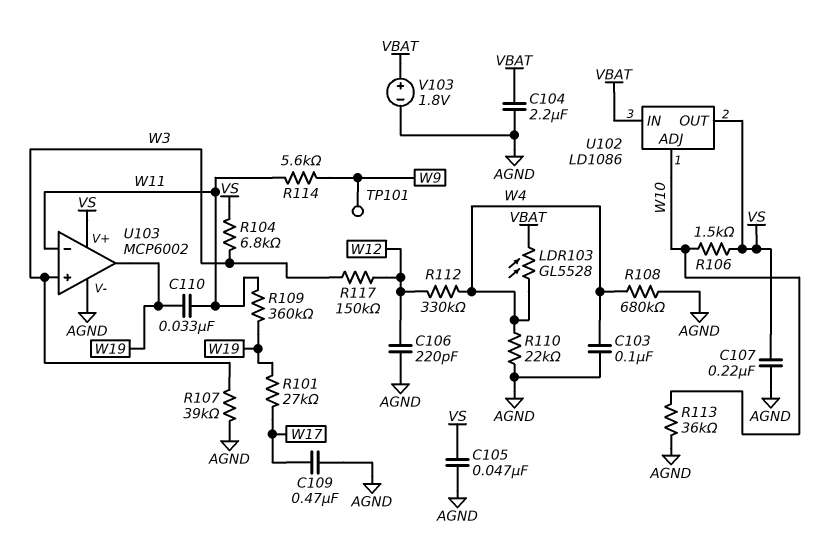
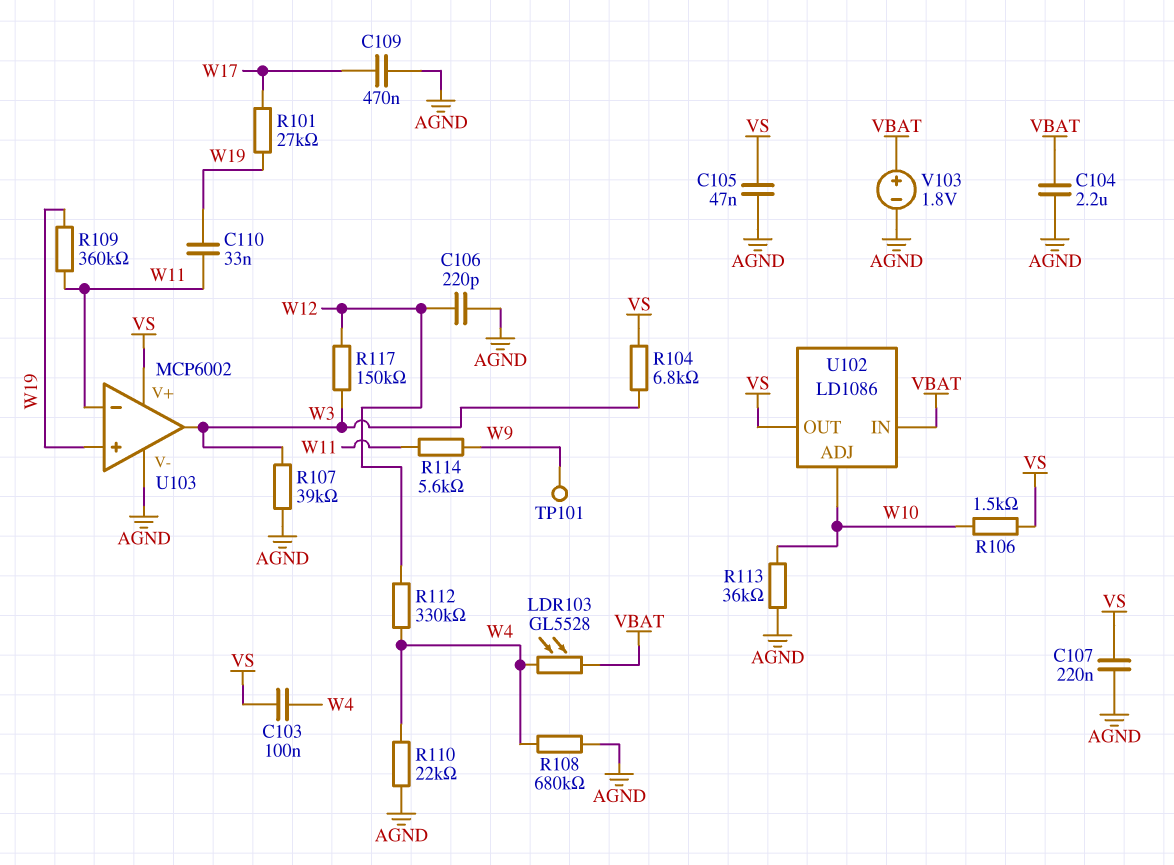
C103: 100nF (AGND, W4) -> 100nF (VS, W4)
U103 pin in+: W3 -> W19
U103 pin out: W19 -> W3

